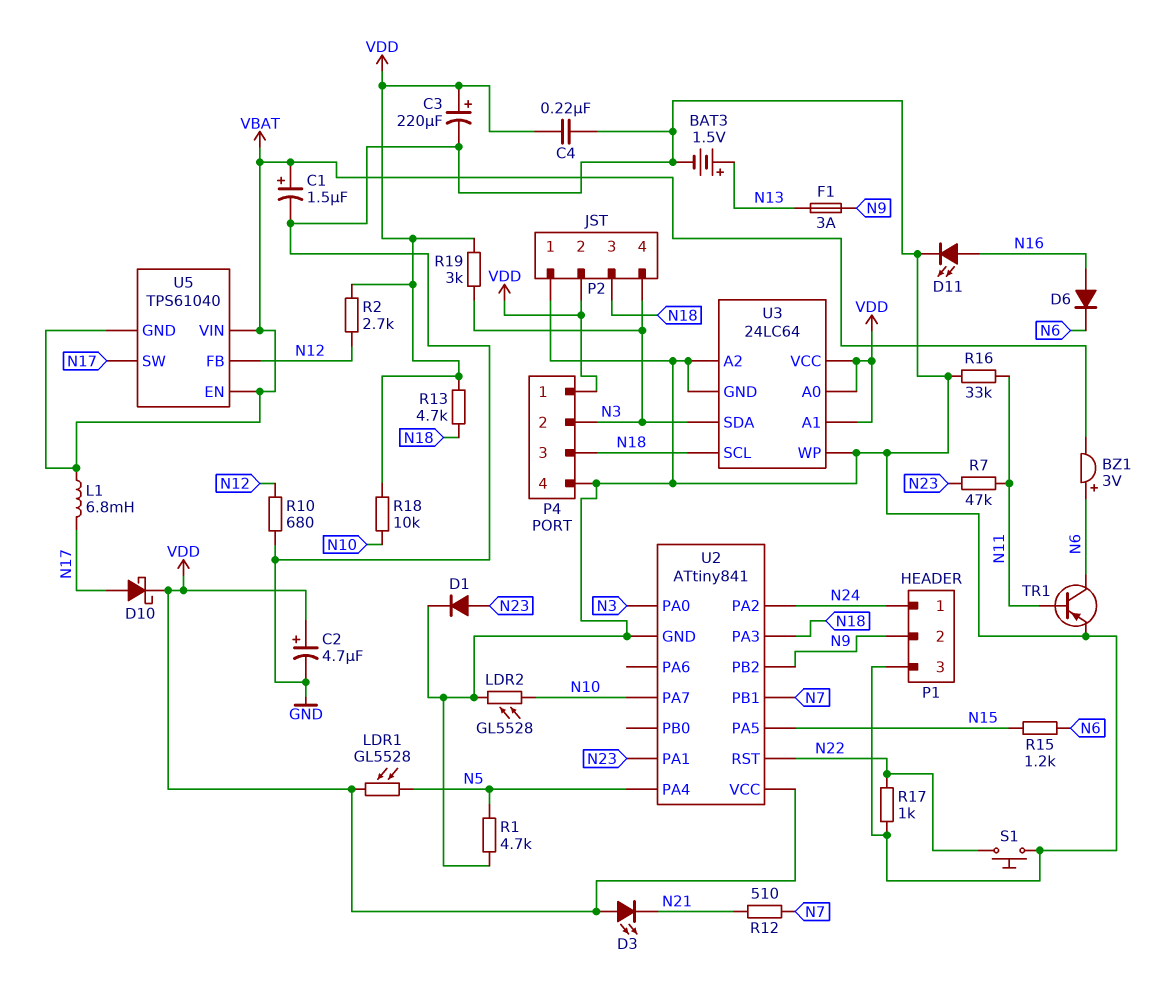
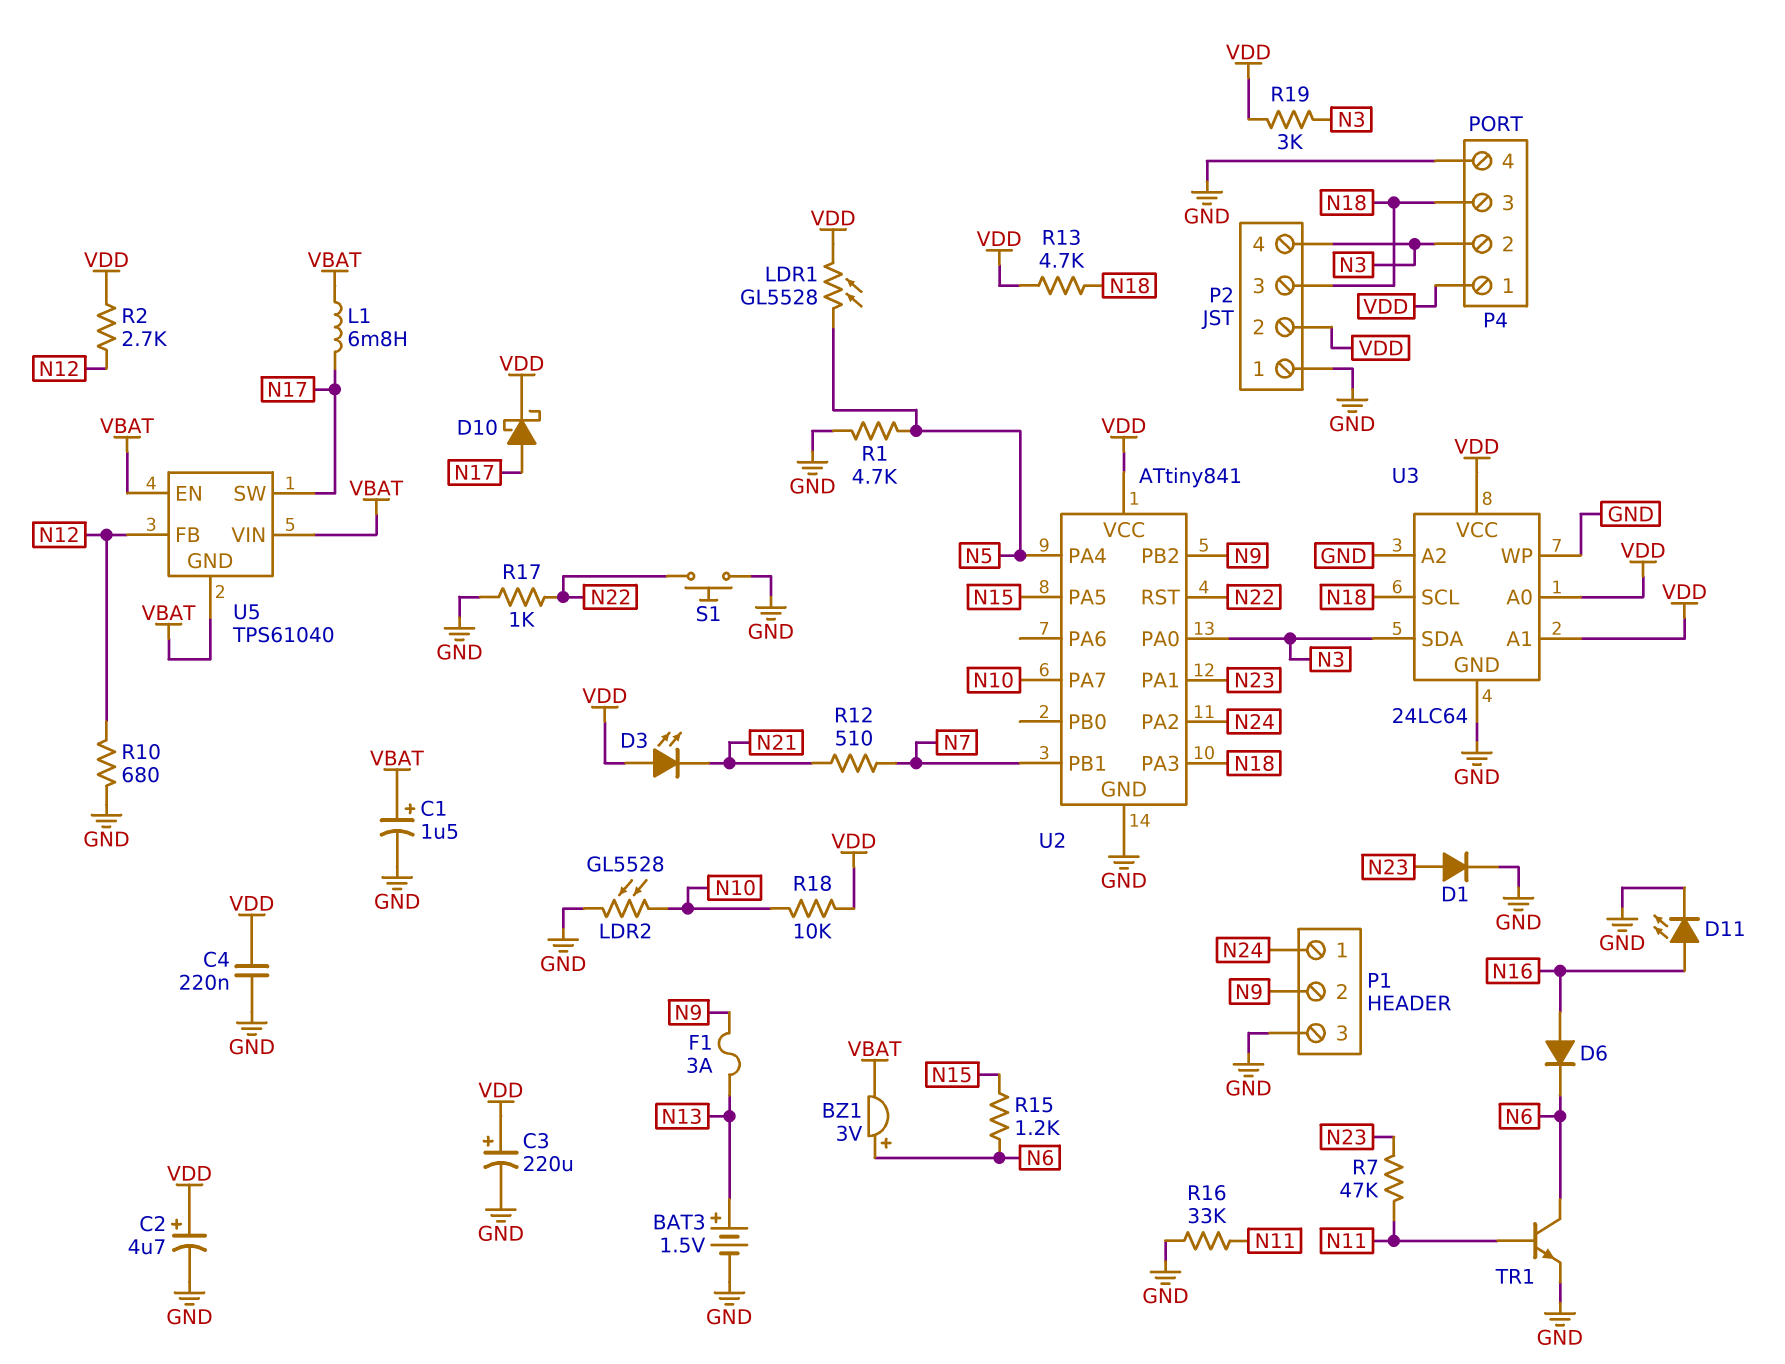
TR1: PNP (B N11, C N6, E GND) -> NPN (B N11, C N6, E GND)

